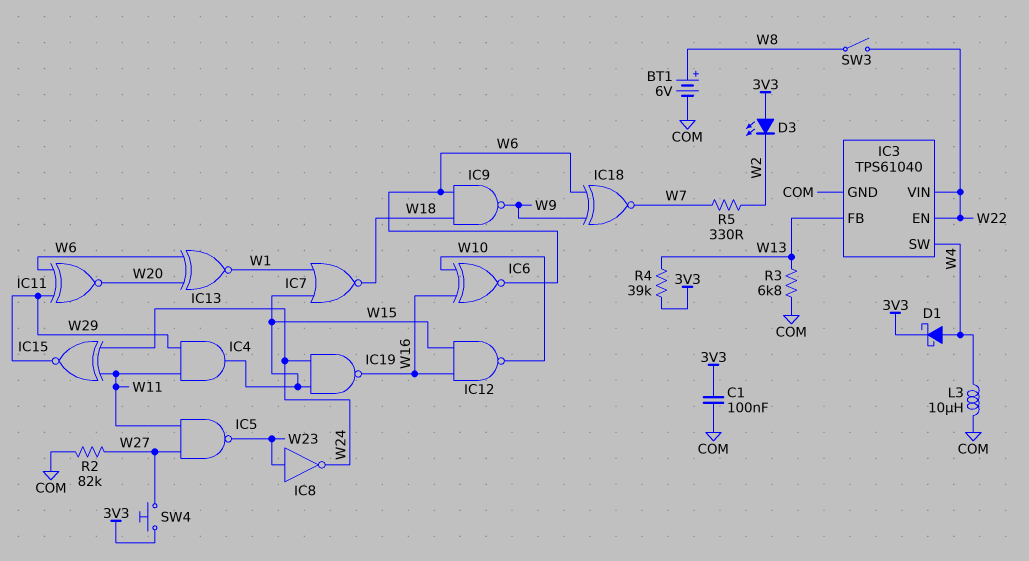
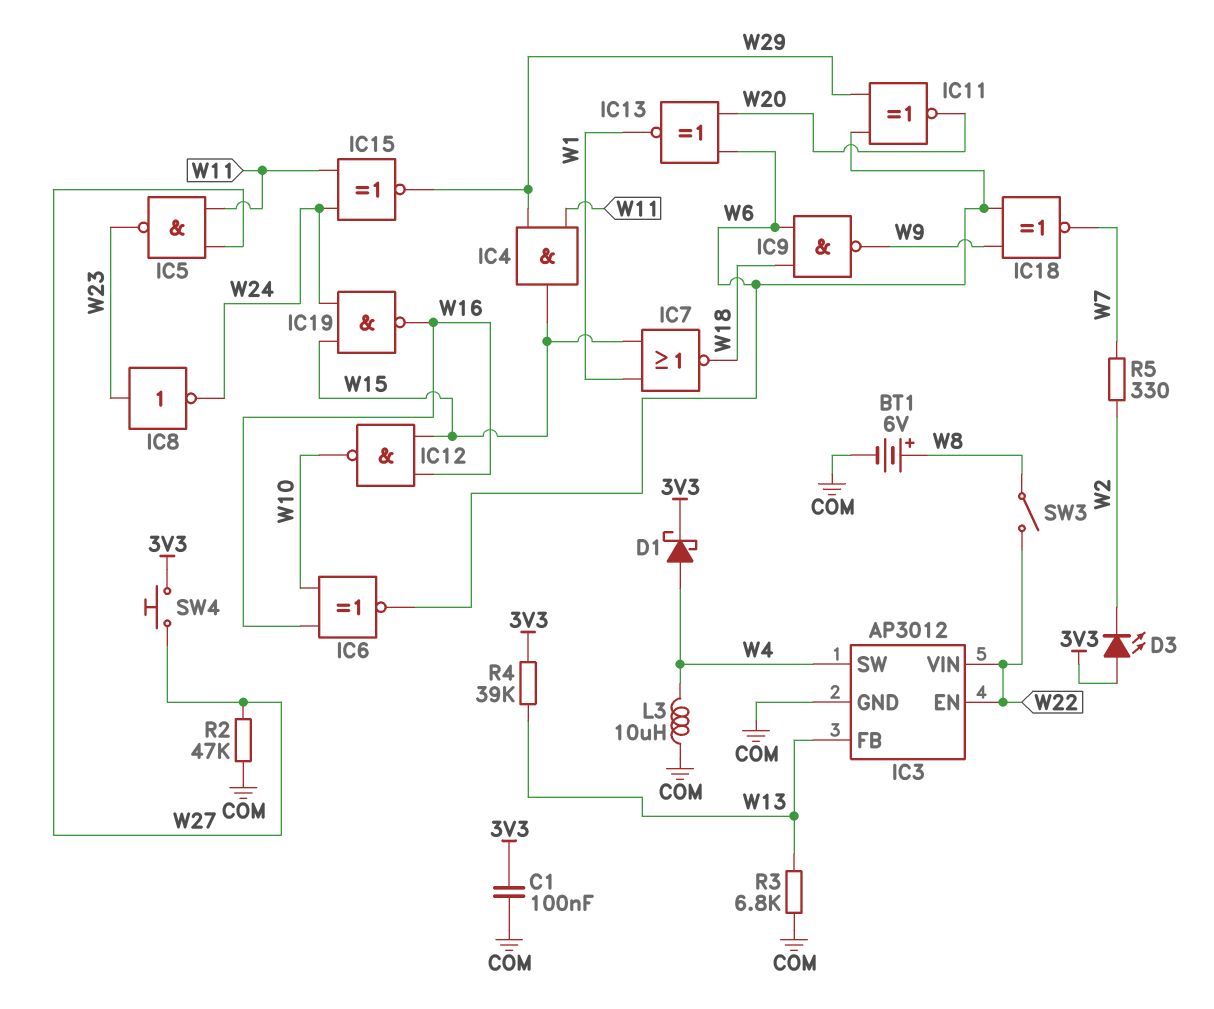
IC3: TPS61040 -> AP3012
R2: 82k (COM, W27) -> 47k (COM, W27)

